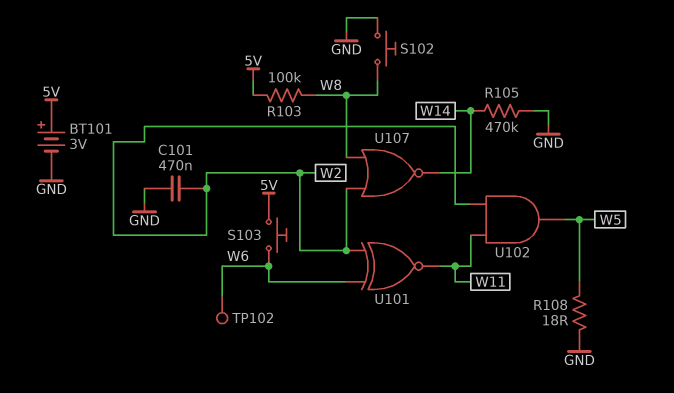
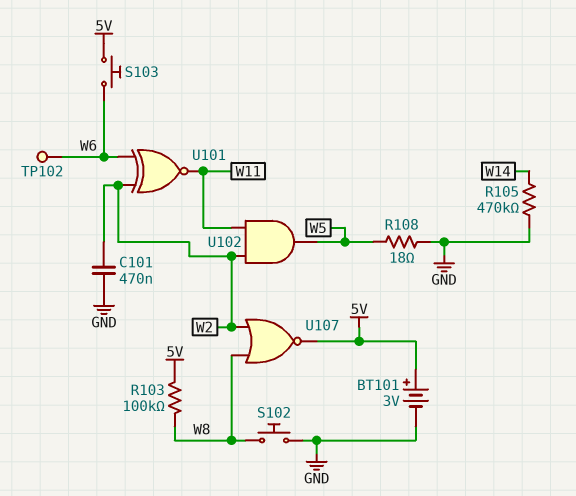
U107: NOR (in W2, in W8, out W14) -> NOR (in W2, in W8, out 5V)

